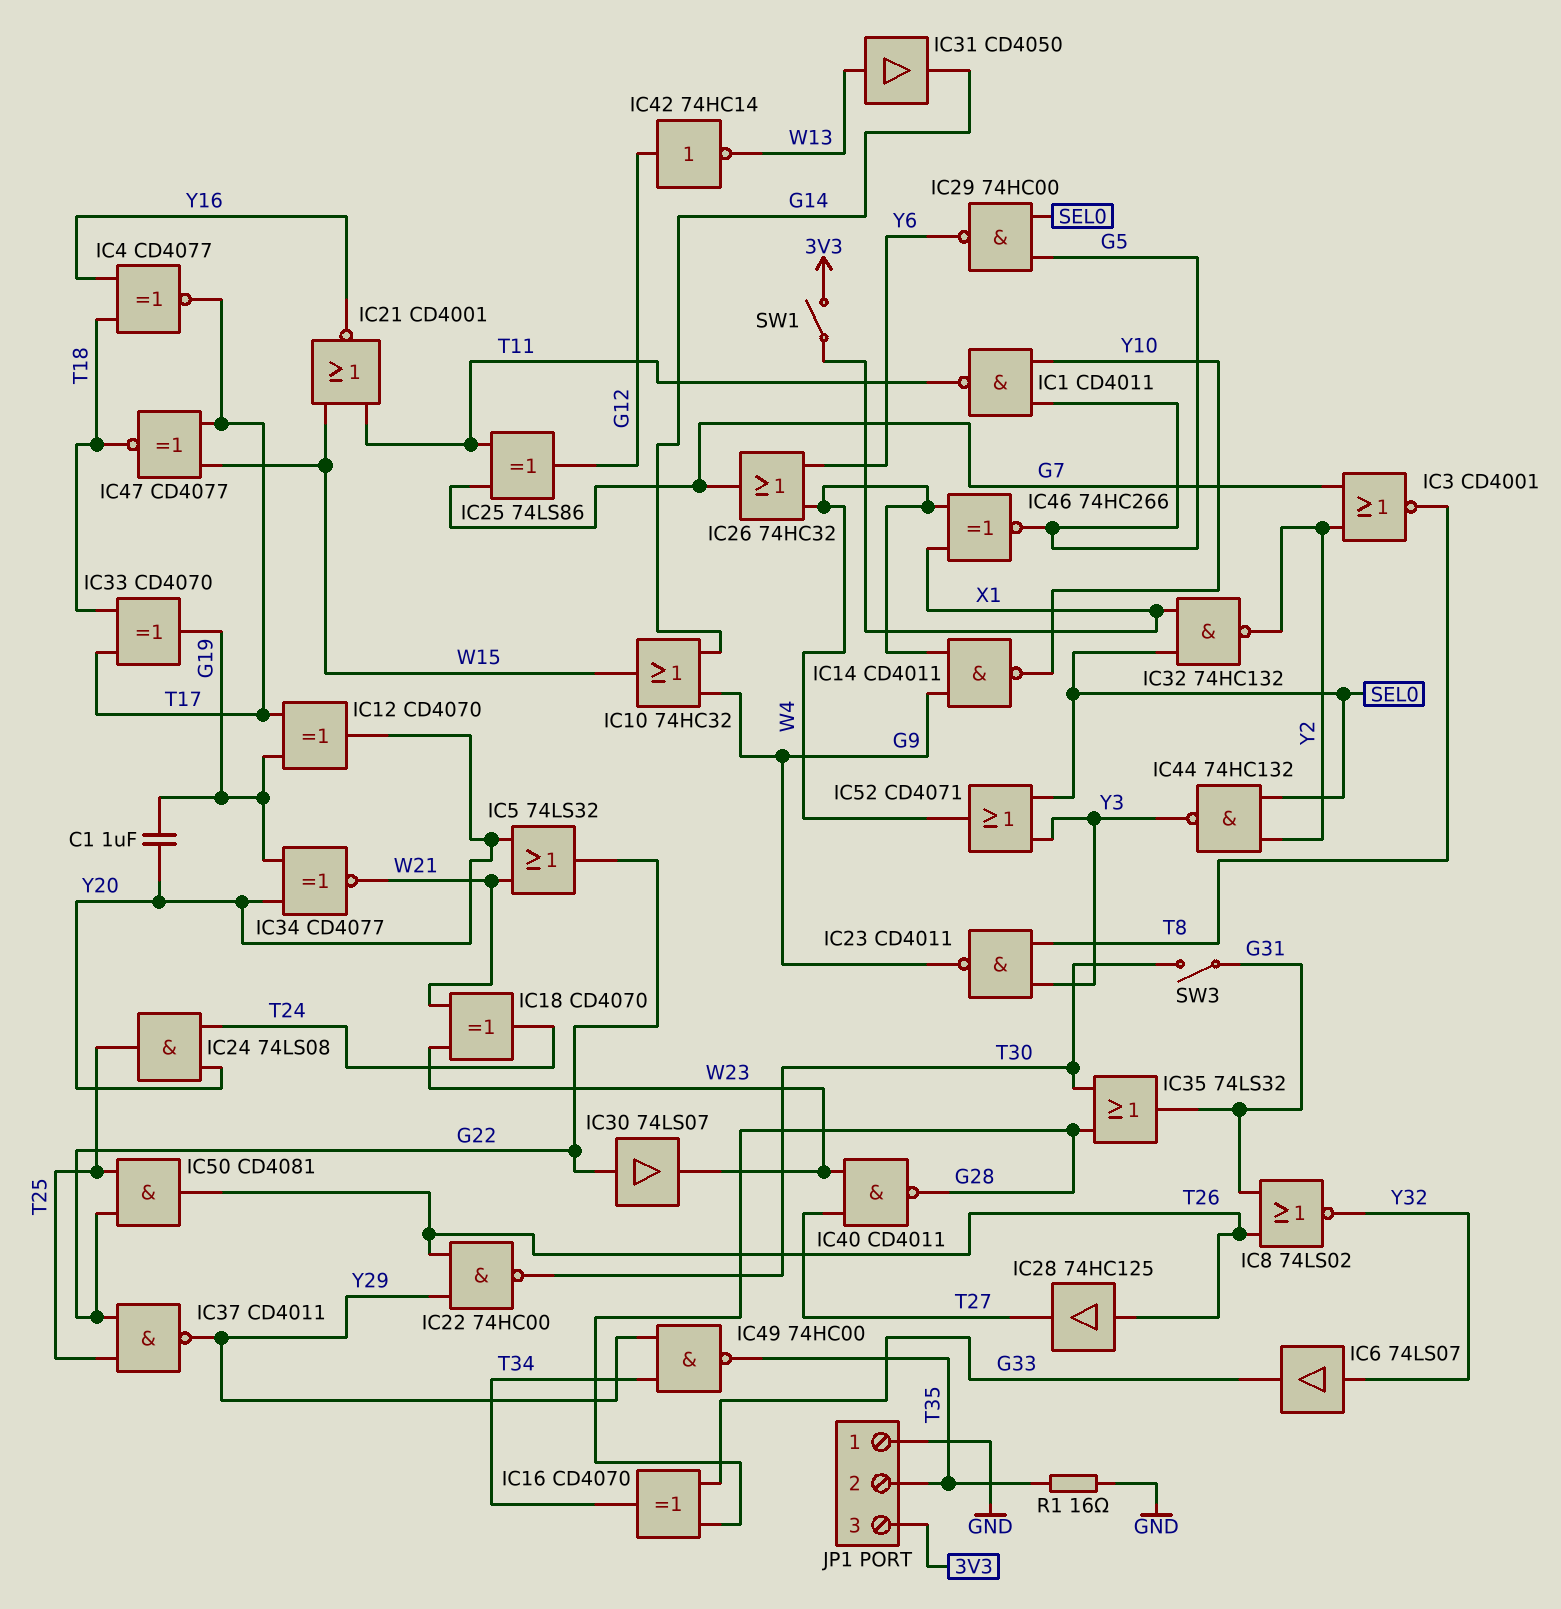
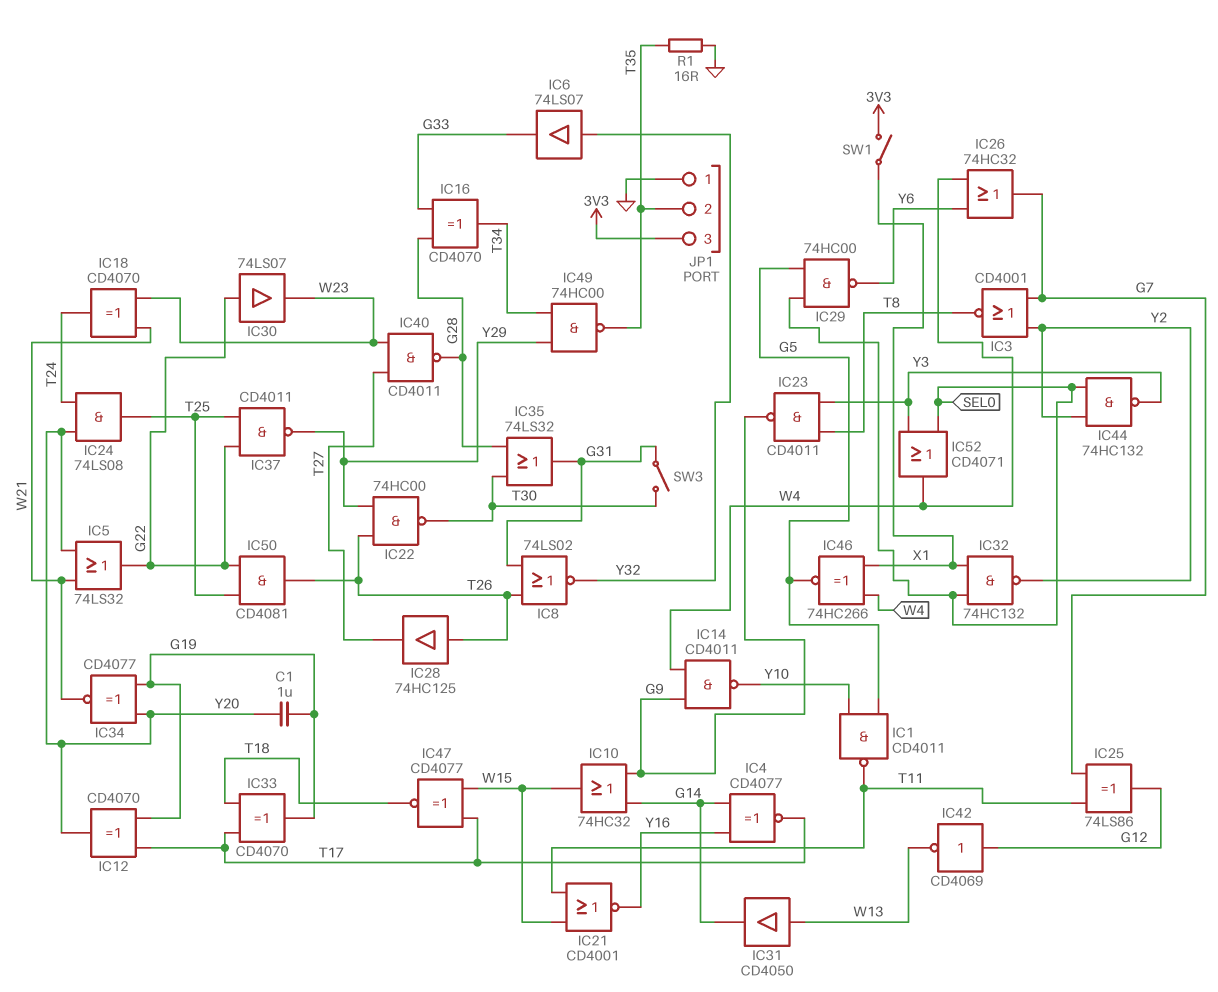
IC4: XNOR CD4077 (in T18, in Y16, out T17) -> XNOR CD4077 (in G14, in Y16, out T17)
IC42: NOT 74HC14 (in G12, out W13) -> NOT CD4069 (in G12, out W13)

